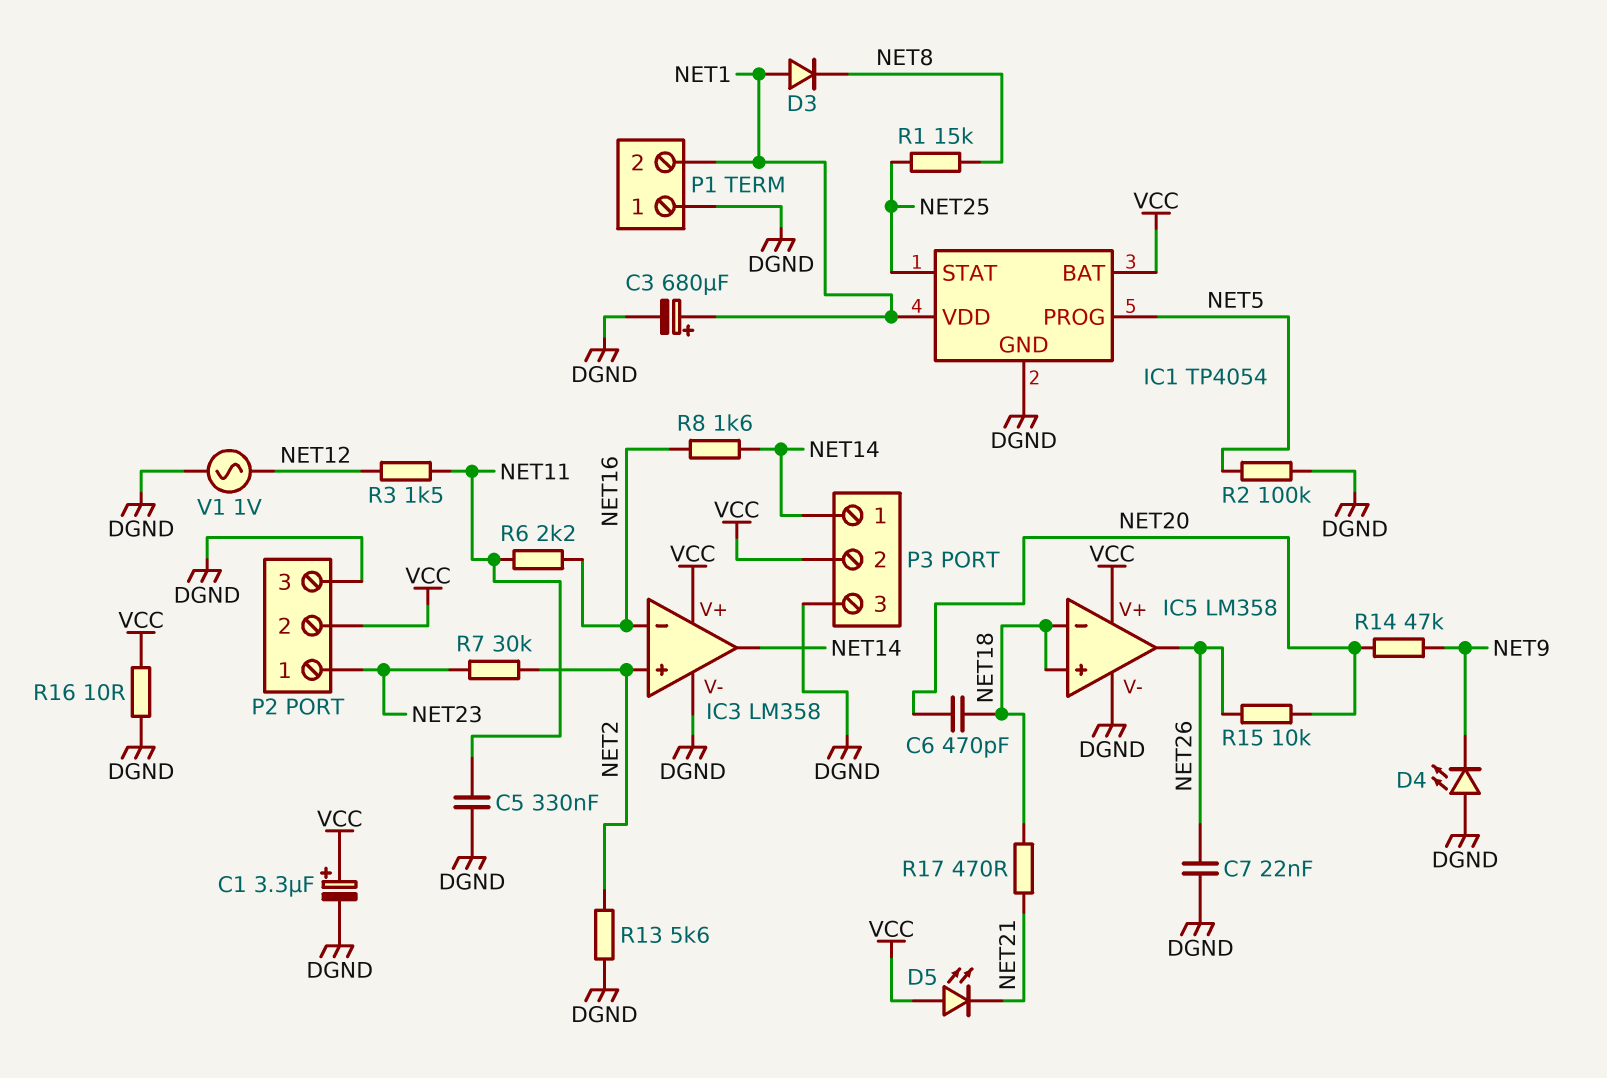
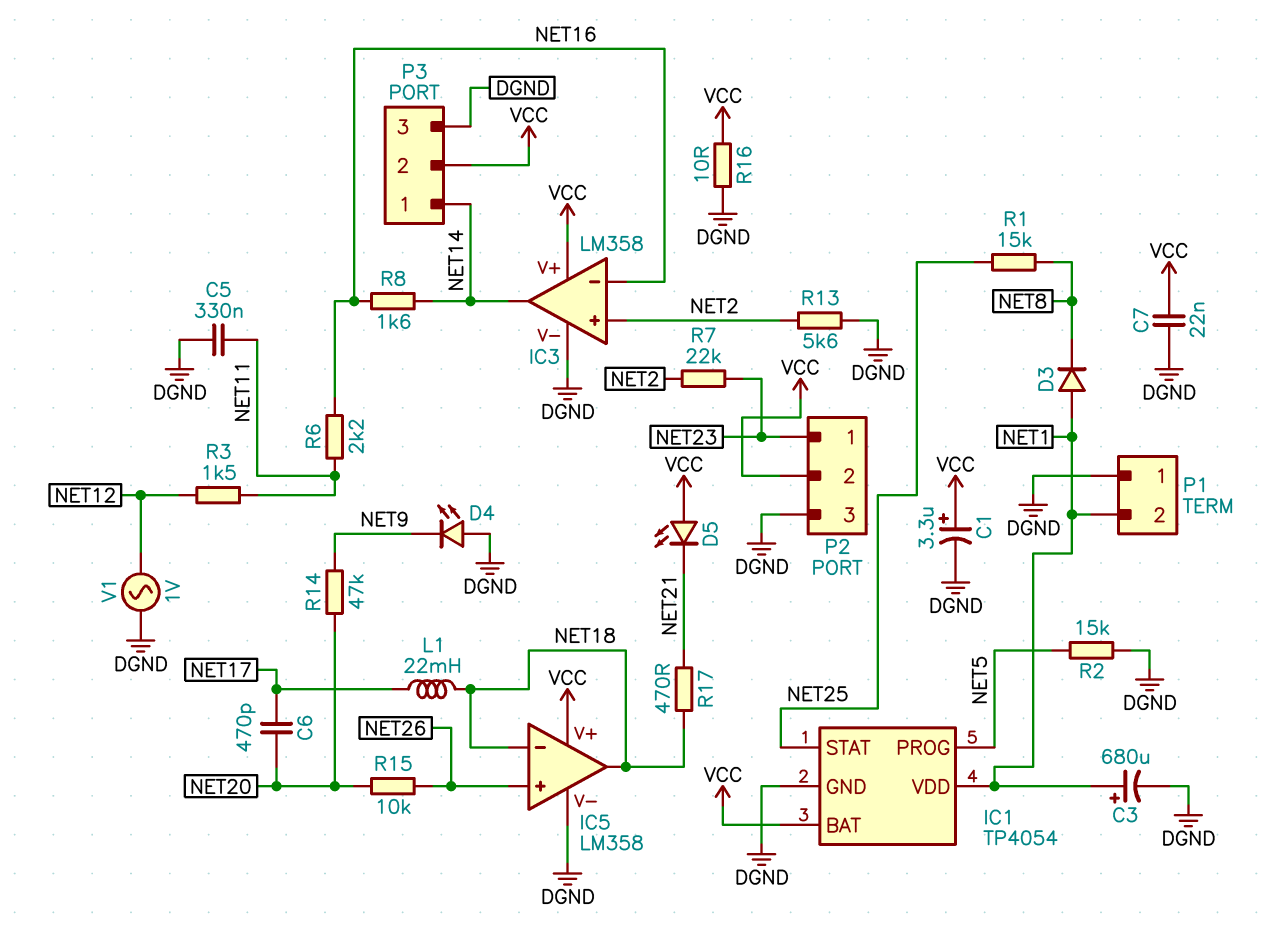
C6: 470pF (NET18, NET20) -> 470pF (NET17, NET20)
C7: 22nF (DGND, NET26) -> 22nF (DGND, VCC)
IC5 pin in+: NET18 -> NET26
IC5 pin out: NET26 -> NET18
L1: none -> 22mH (NET17, NET18)
R2: 100k (DGND, NET5) -> 15k (DGND, NET5)
R7: 30k (NET2, NET23) -> 22k (NET2, NET23)

